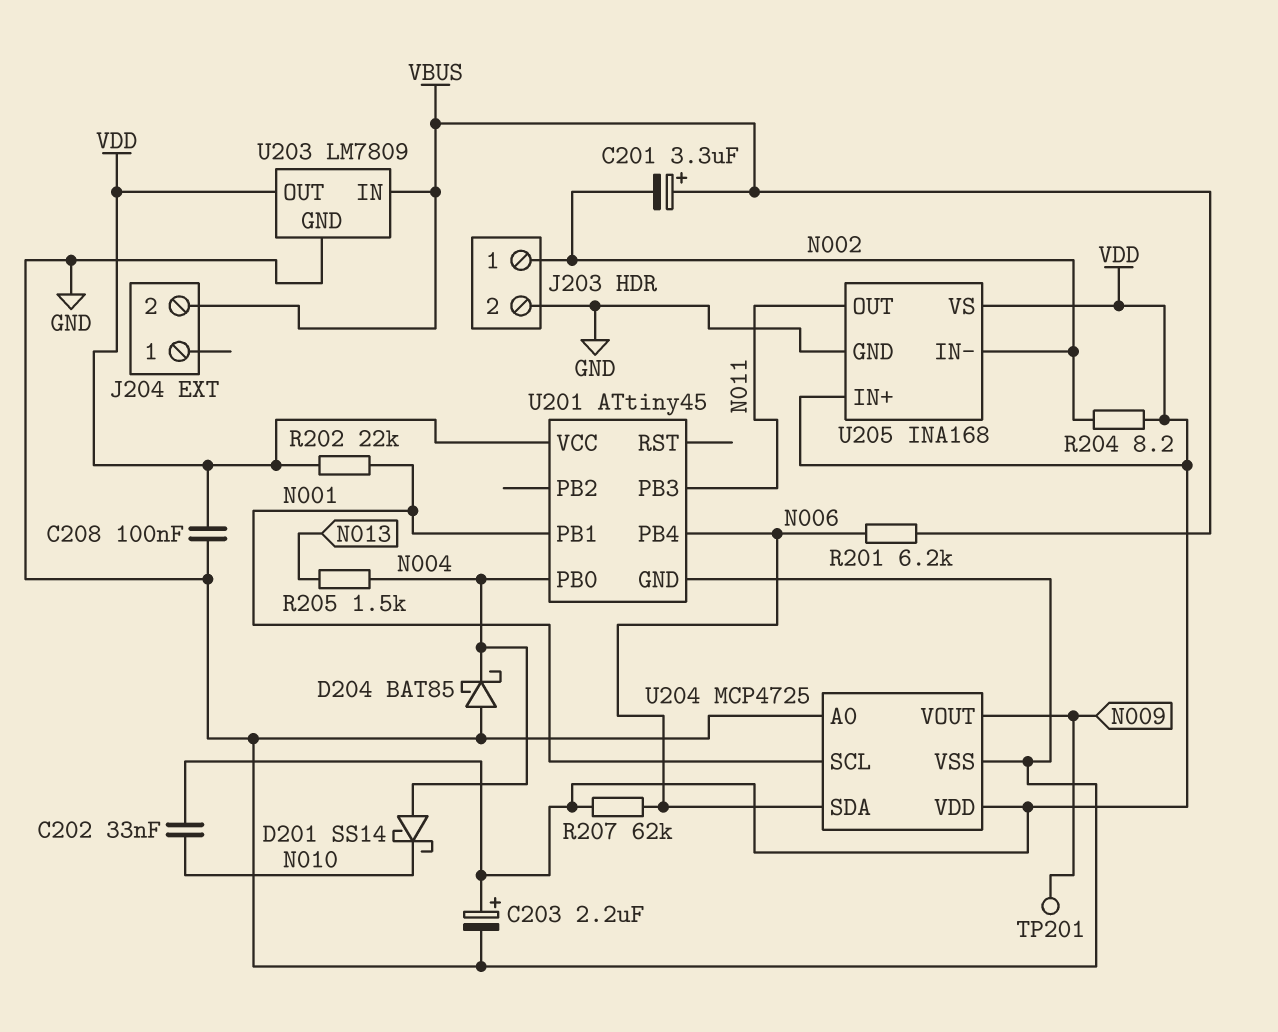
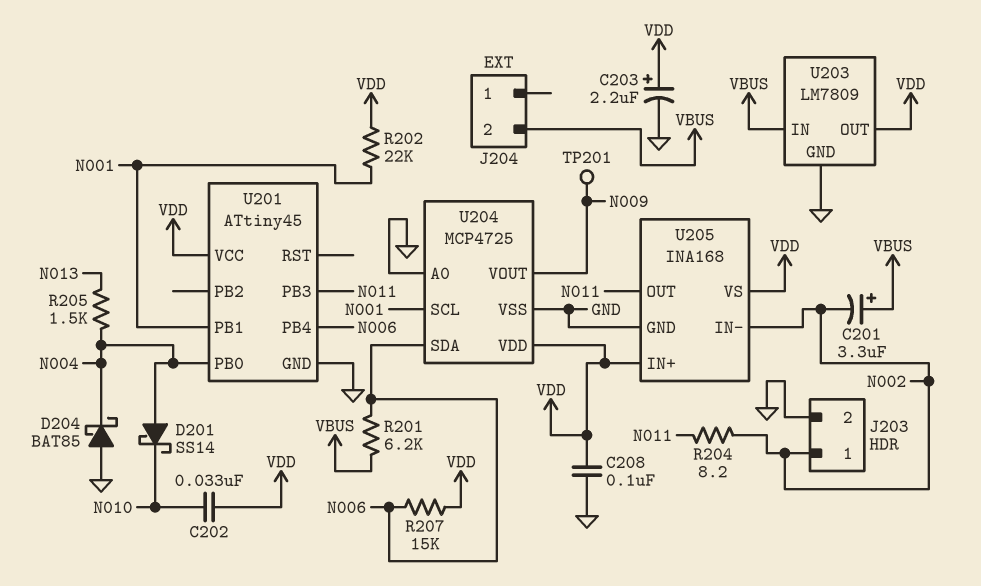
R204: 8.2 (N002, VDD) -> 8.2 (N002, N011)
R207: 62k (N006, VDD) -> 15k (N006, VDD)

